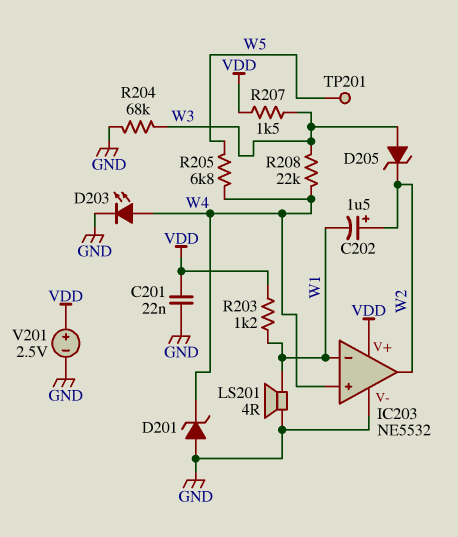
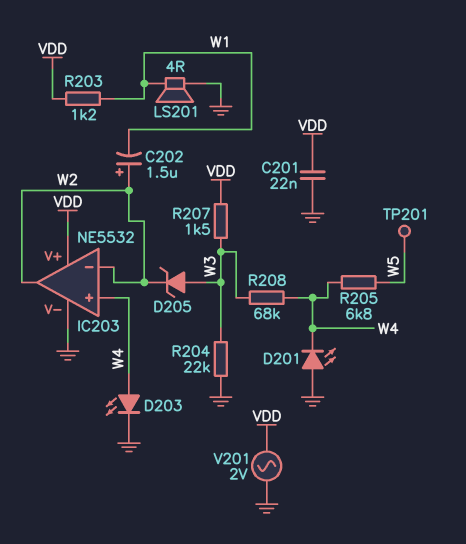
D201: zener (A GND, K W4) -> LED (A GND, K W4)
IC203 pin in-: W1 -> W2
R204: 68k (GND, W3) -> 22k (GND, W3)
R208: 22k (W3, W4) -> 68k (W3, W4)
V201: 2.5V (plus VDD, minus GND) -> AC 2V (GND, VDD)

